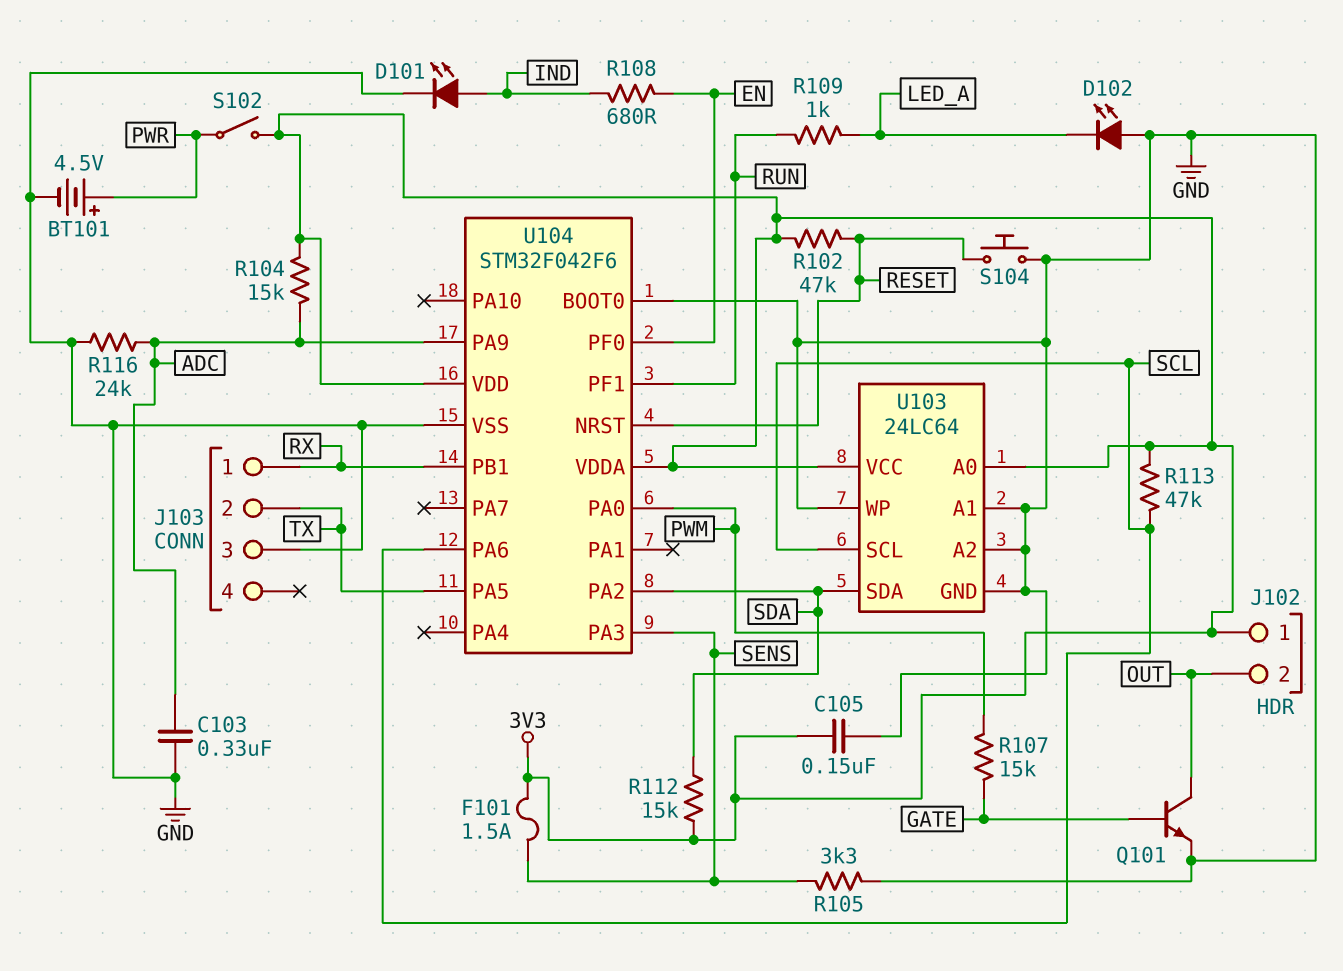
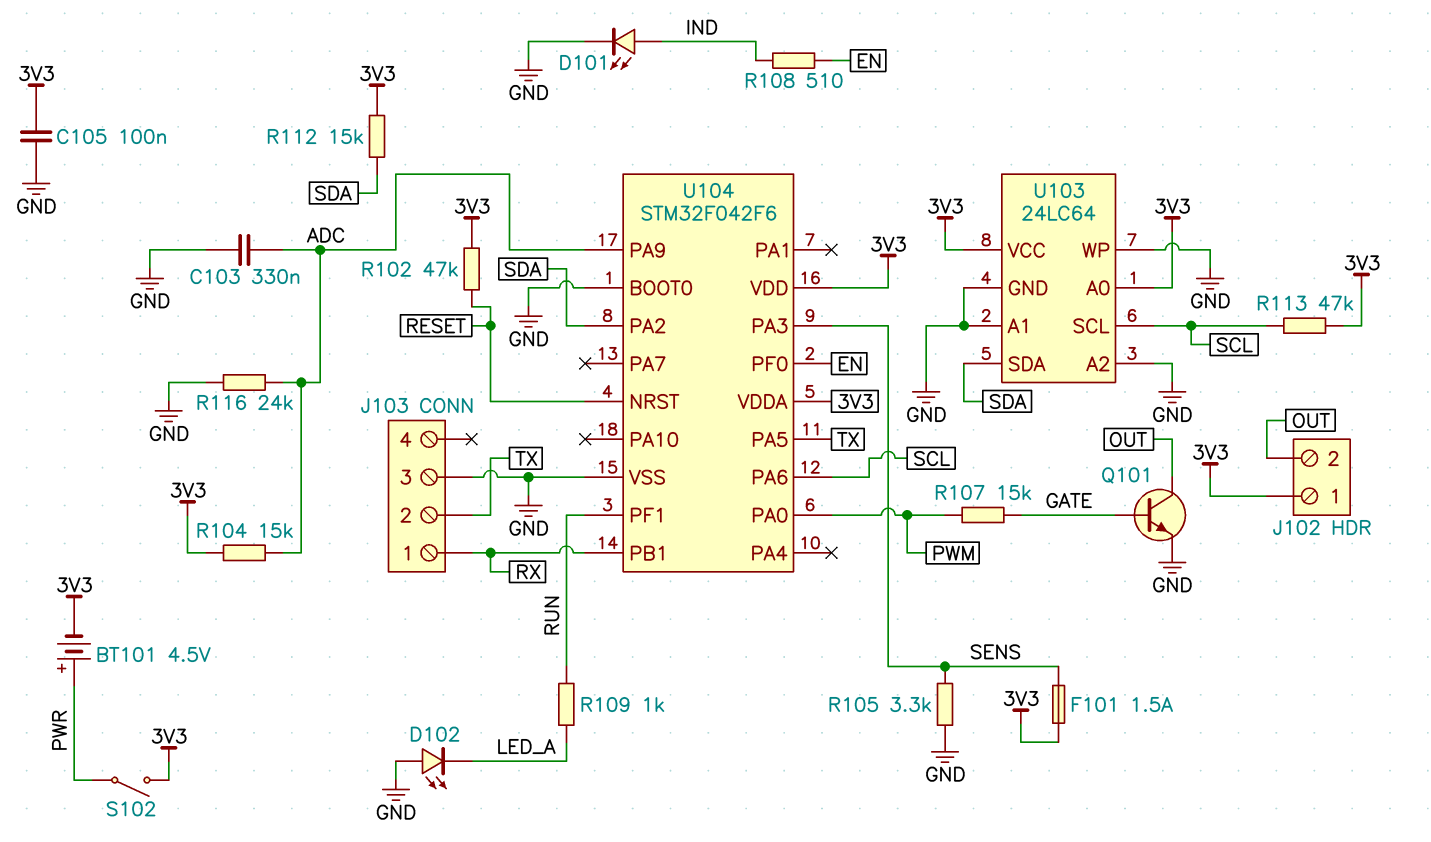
BT101: 4.5V (plus PWR, minus GND) -> 4.5V (plus PWR, minus 3V3)
C105: 150nF (3V3, GND) -> 100nF (3V3, GND)
R108: 680 (EN, IND) -> 510 (EN, IND)
S104: button (GND, RESET) -> none

